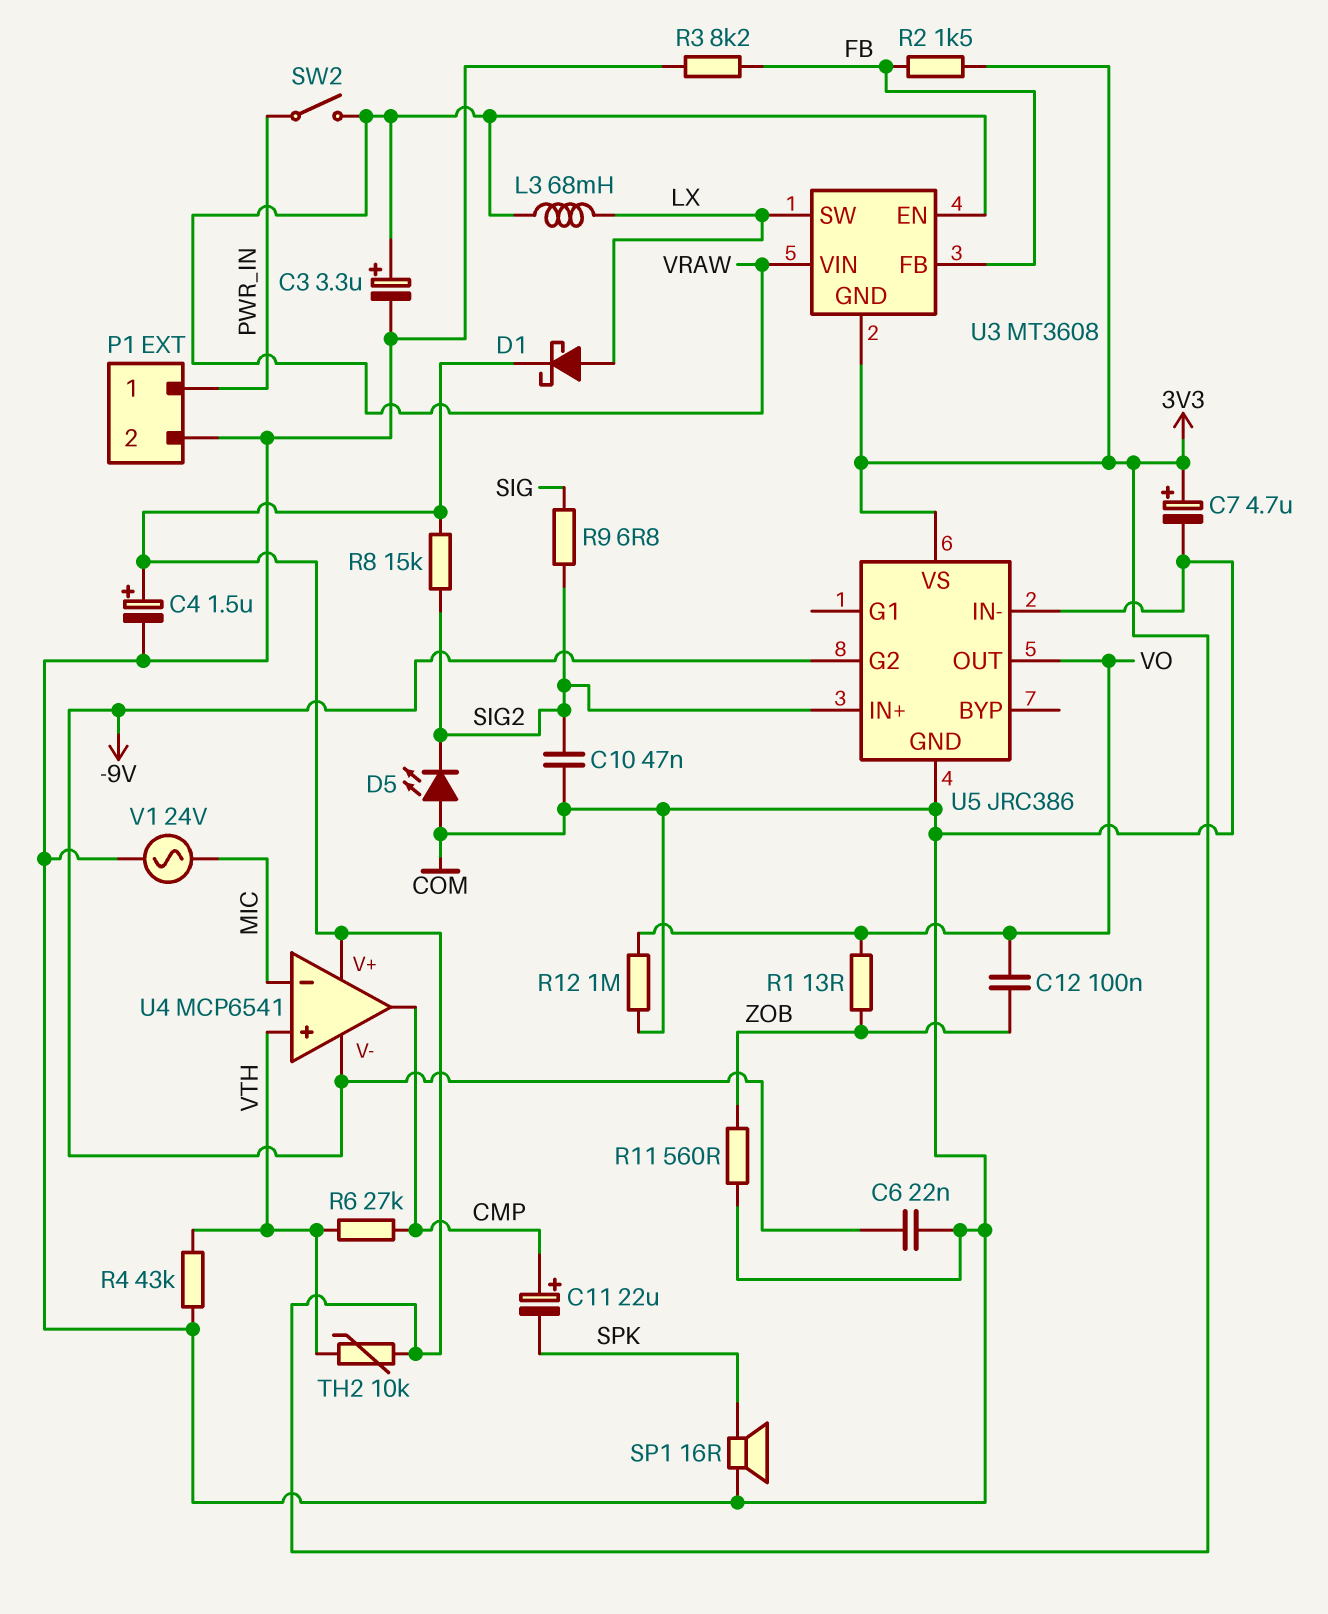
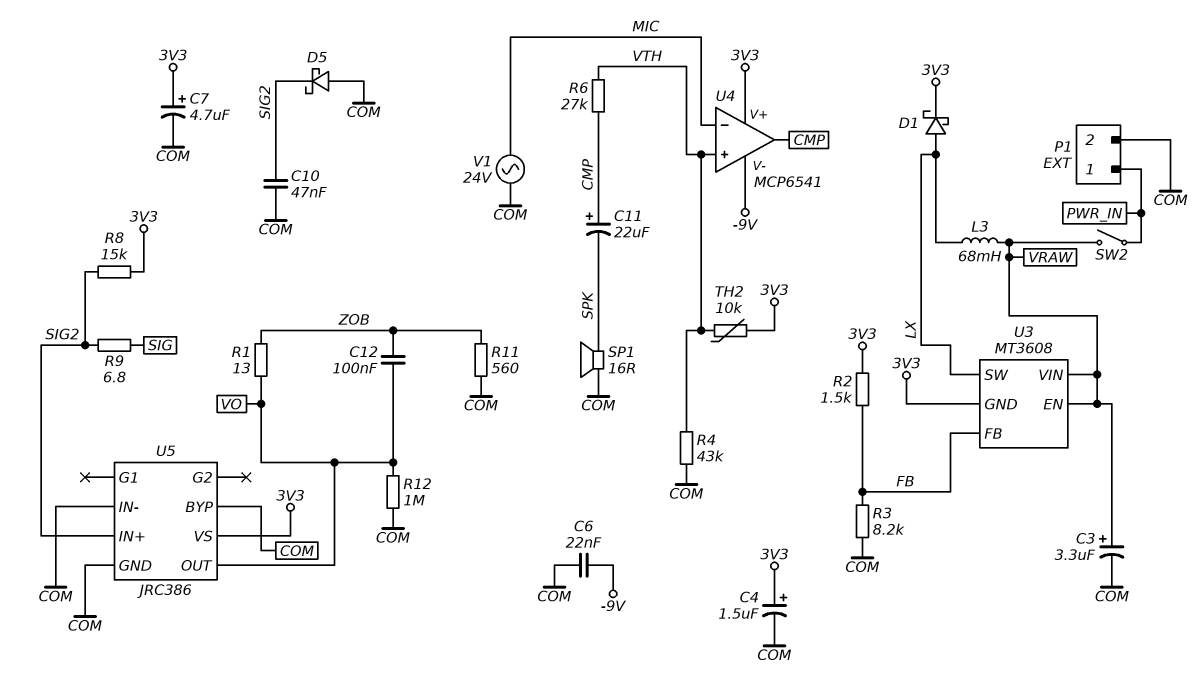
D5: LED (A COM, K SIG2) -> schottky (A COM, K SIG2)
U5 pin BYP: none -> COM
U5 pin G2: -9V -> none

